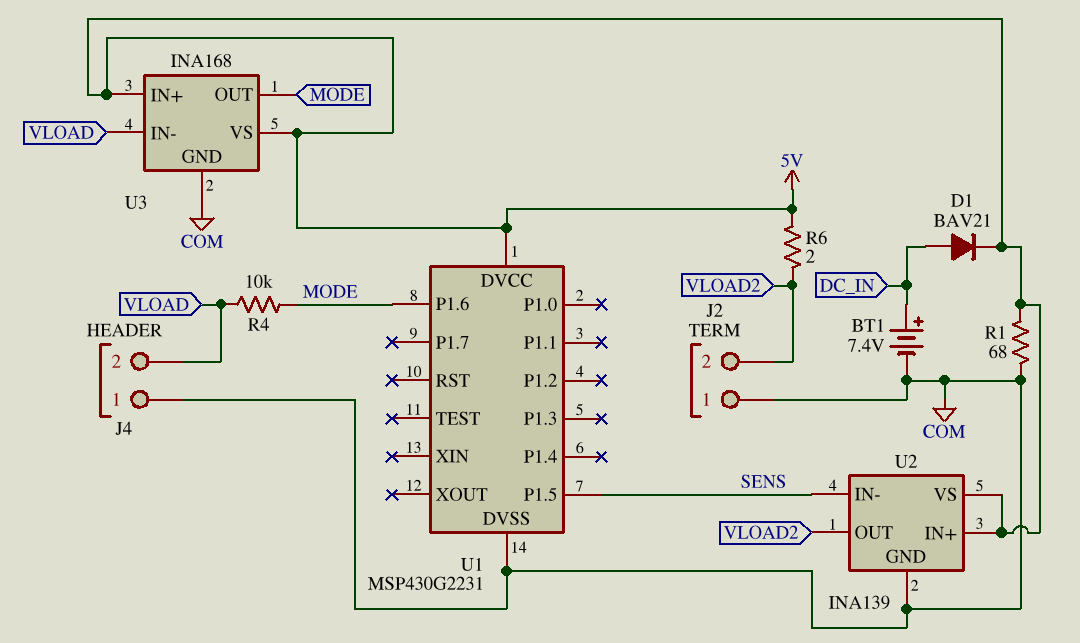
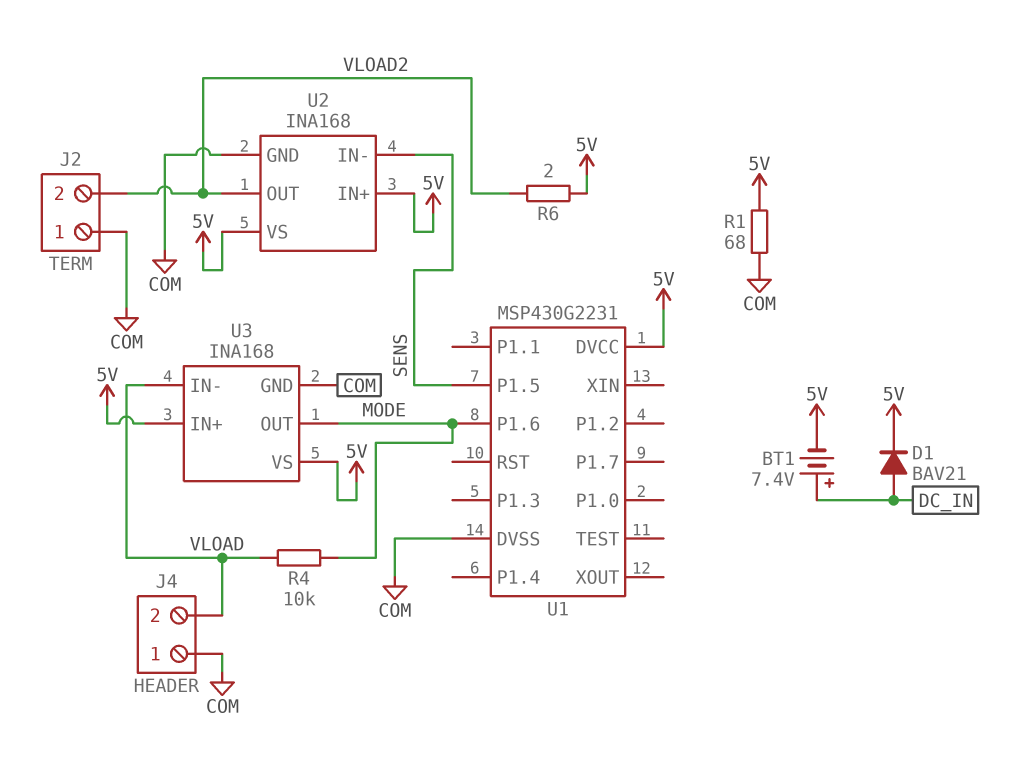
BT1: 7.4V (plus DC_IN, minus COM) -> 7.4V (plus DC_IN, minus 5V)
U2: INA139 -> INA168

